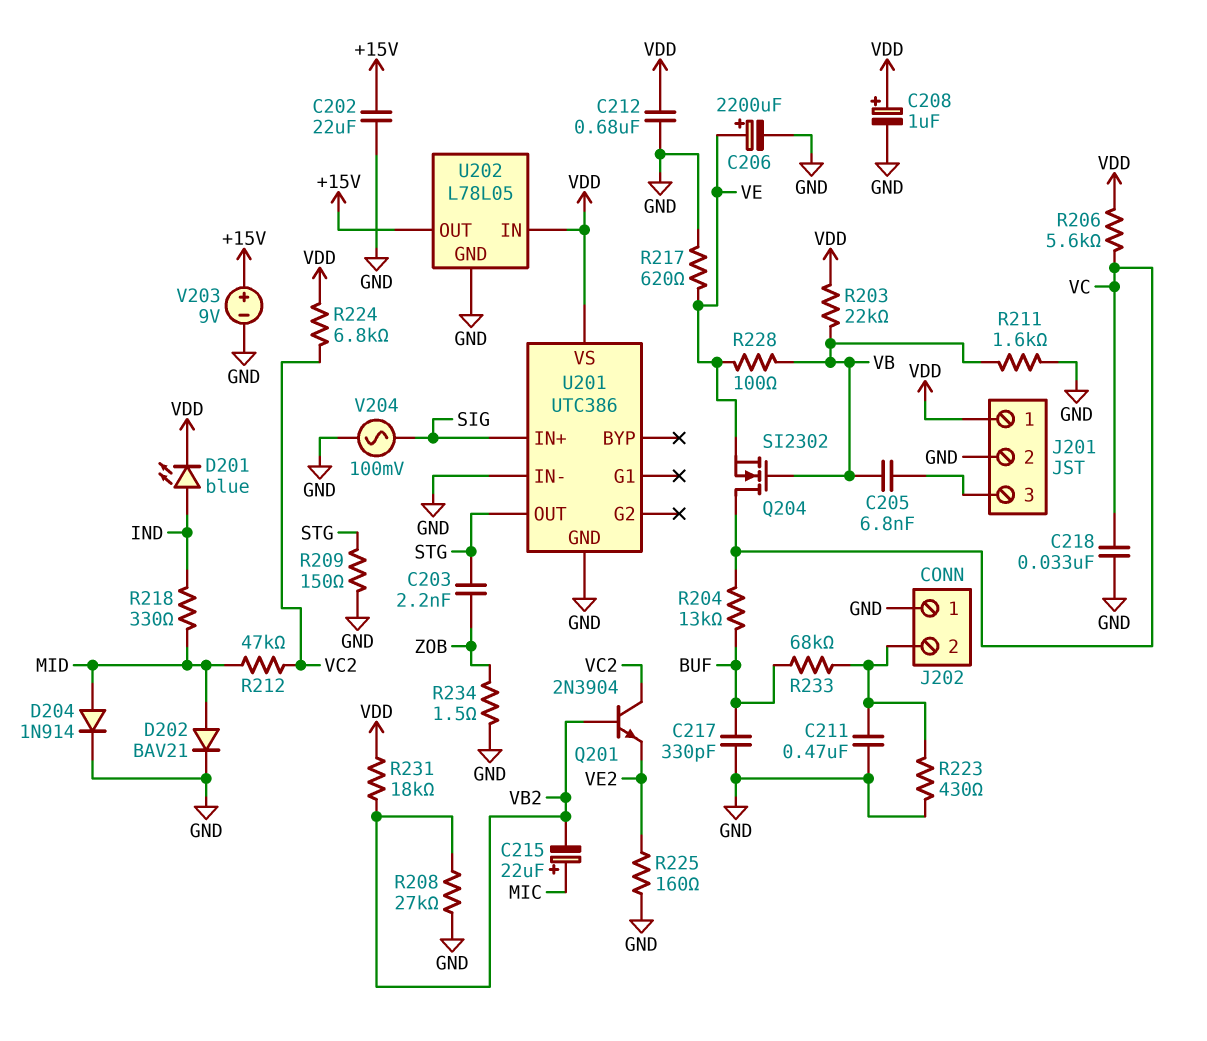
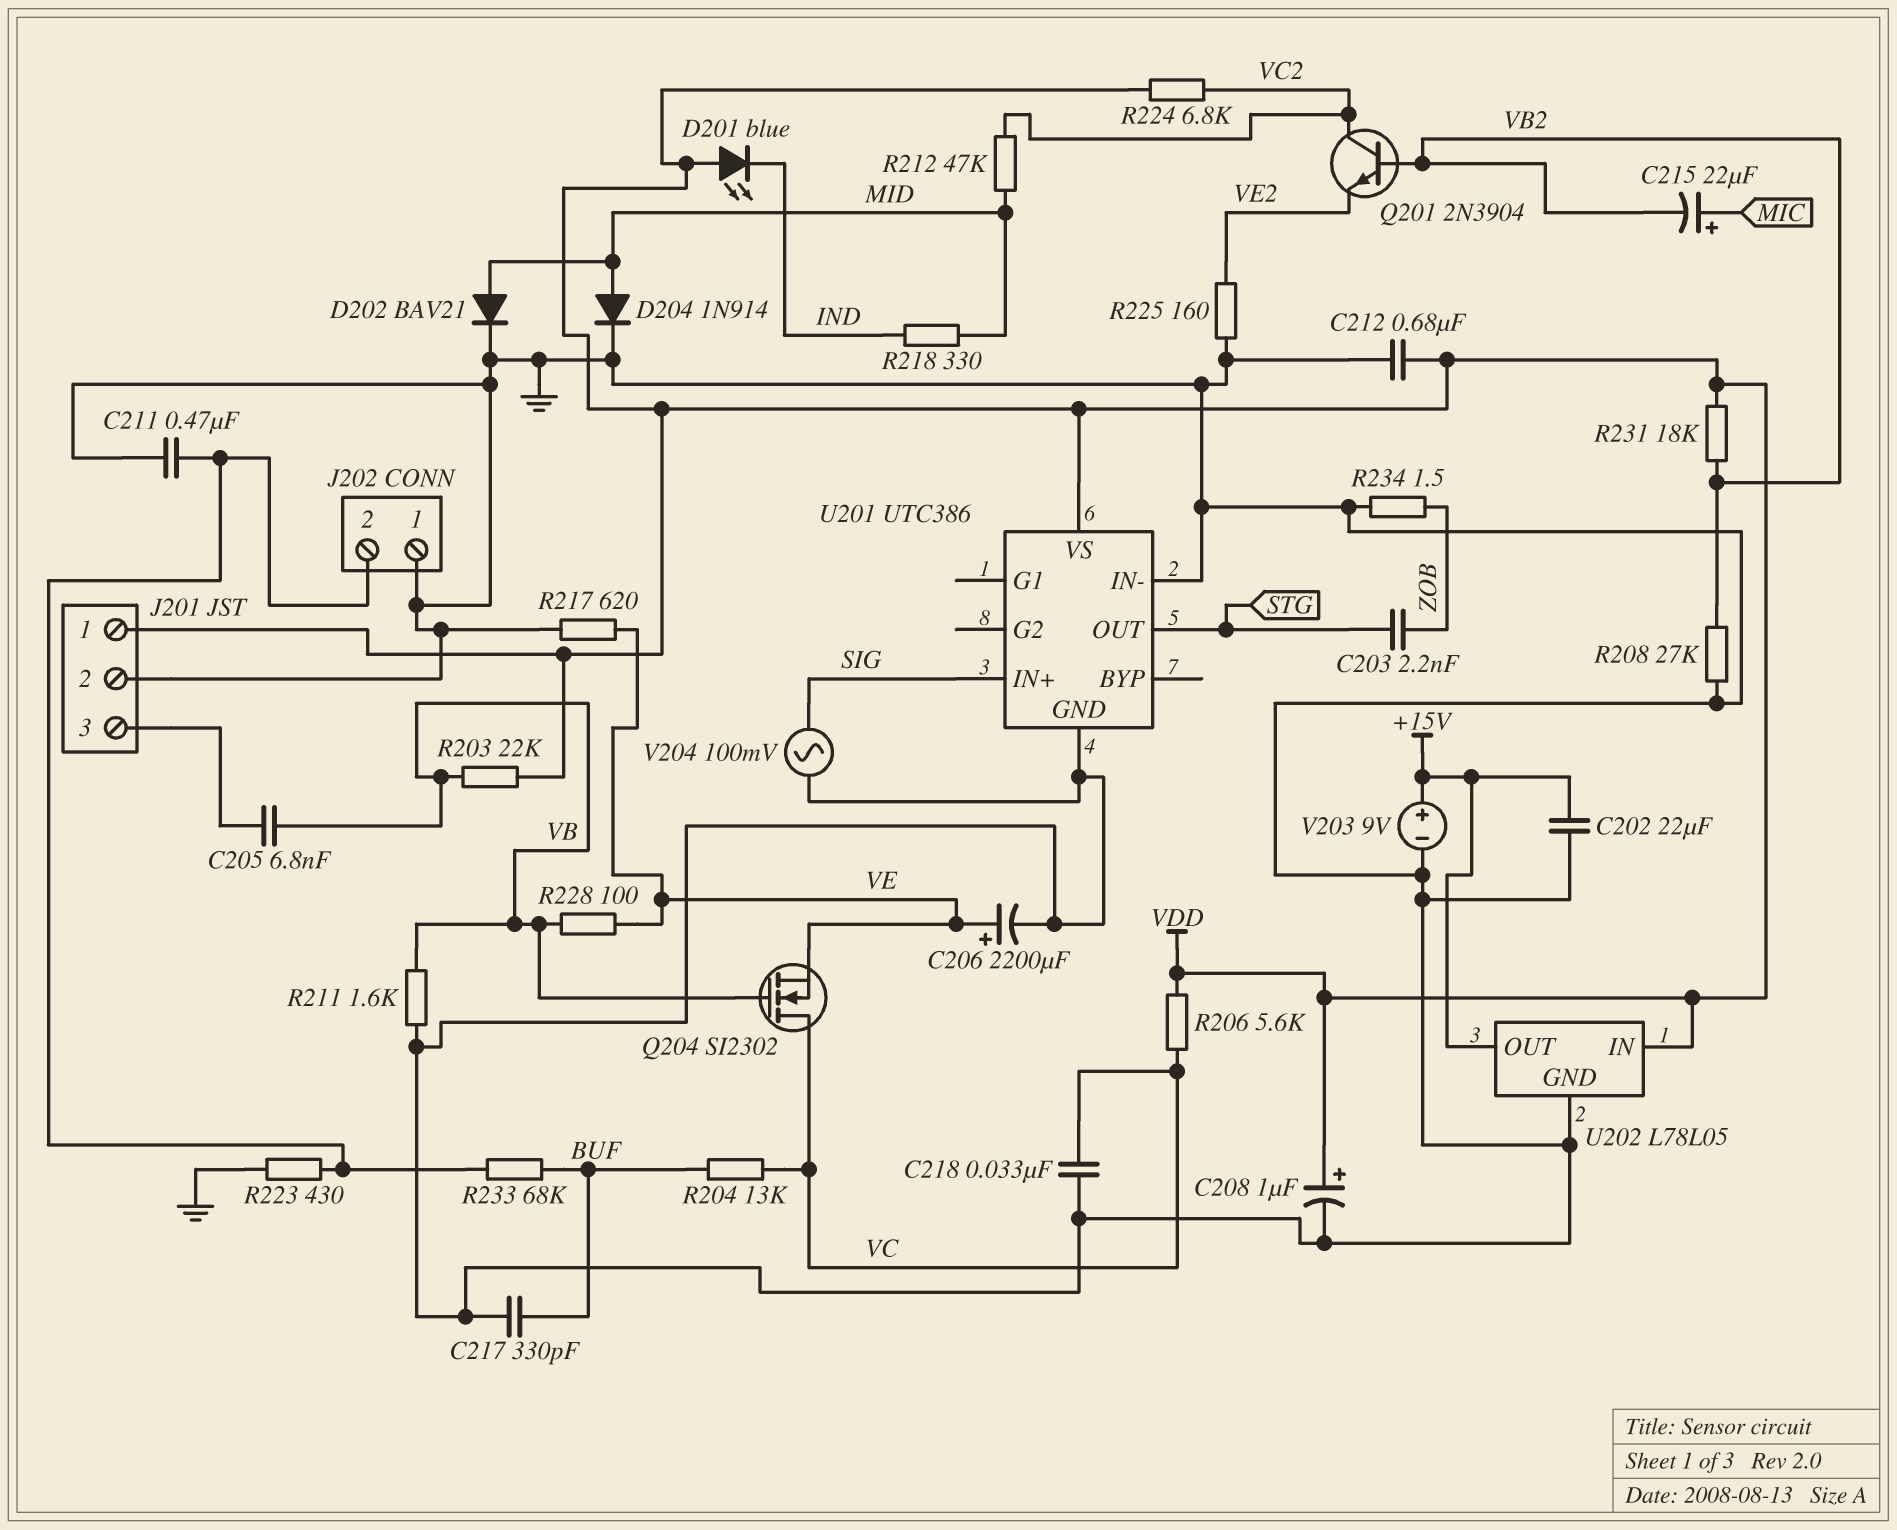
D201: LED blue (A IND, K VDD) -> LED blue (A VDD, K IND)
R209: 150 (GND, STG) -> none

